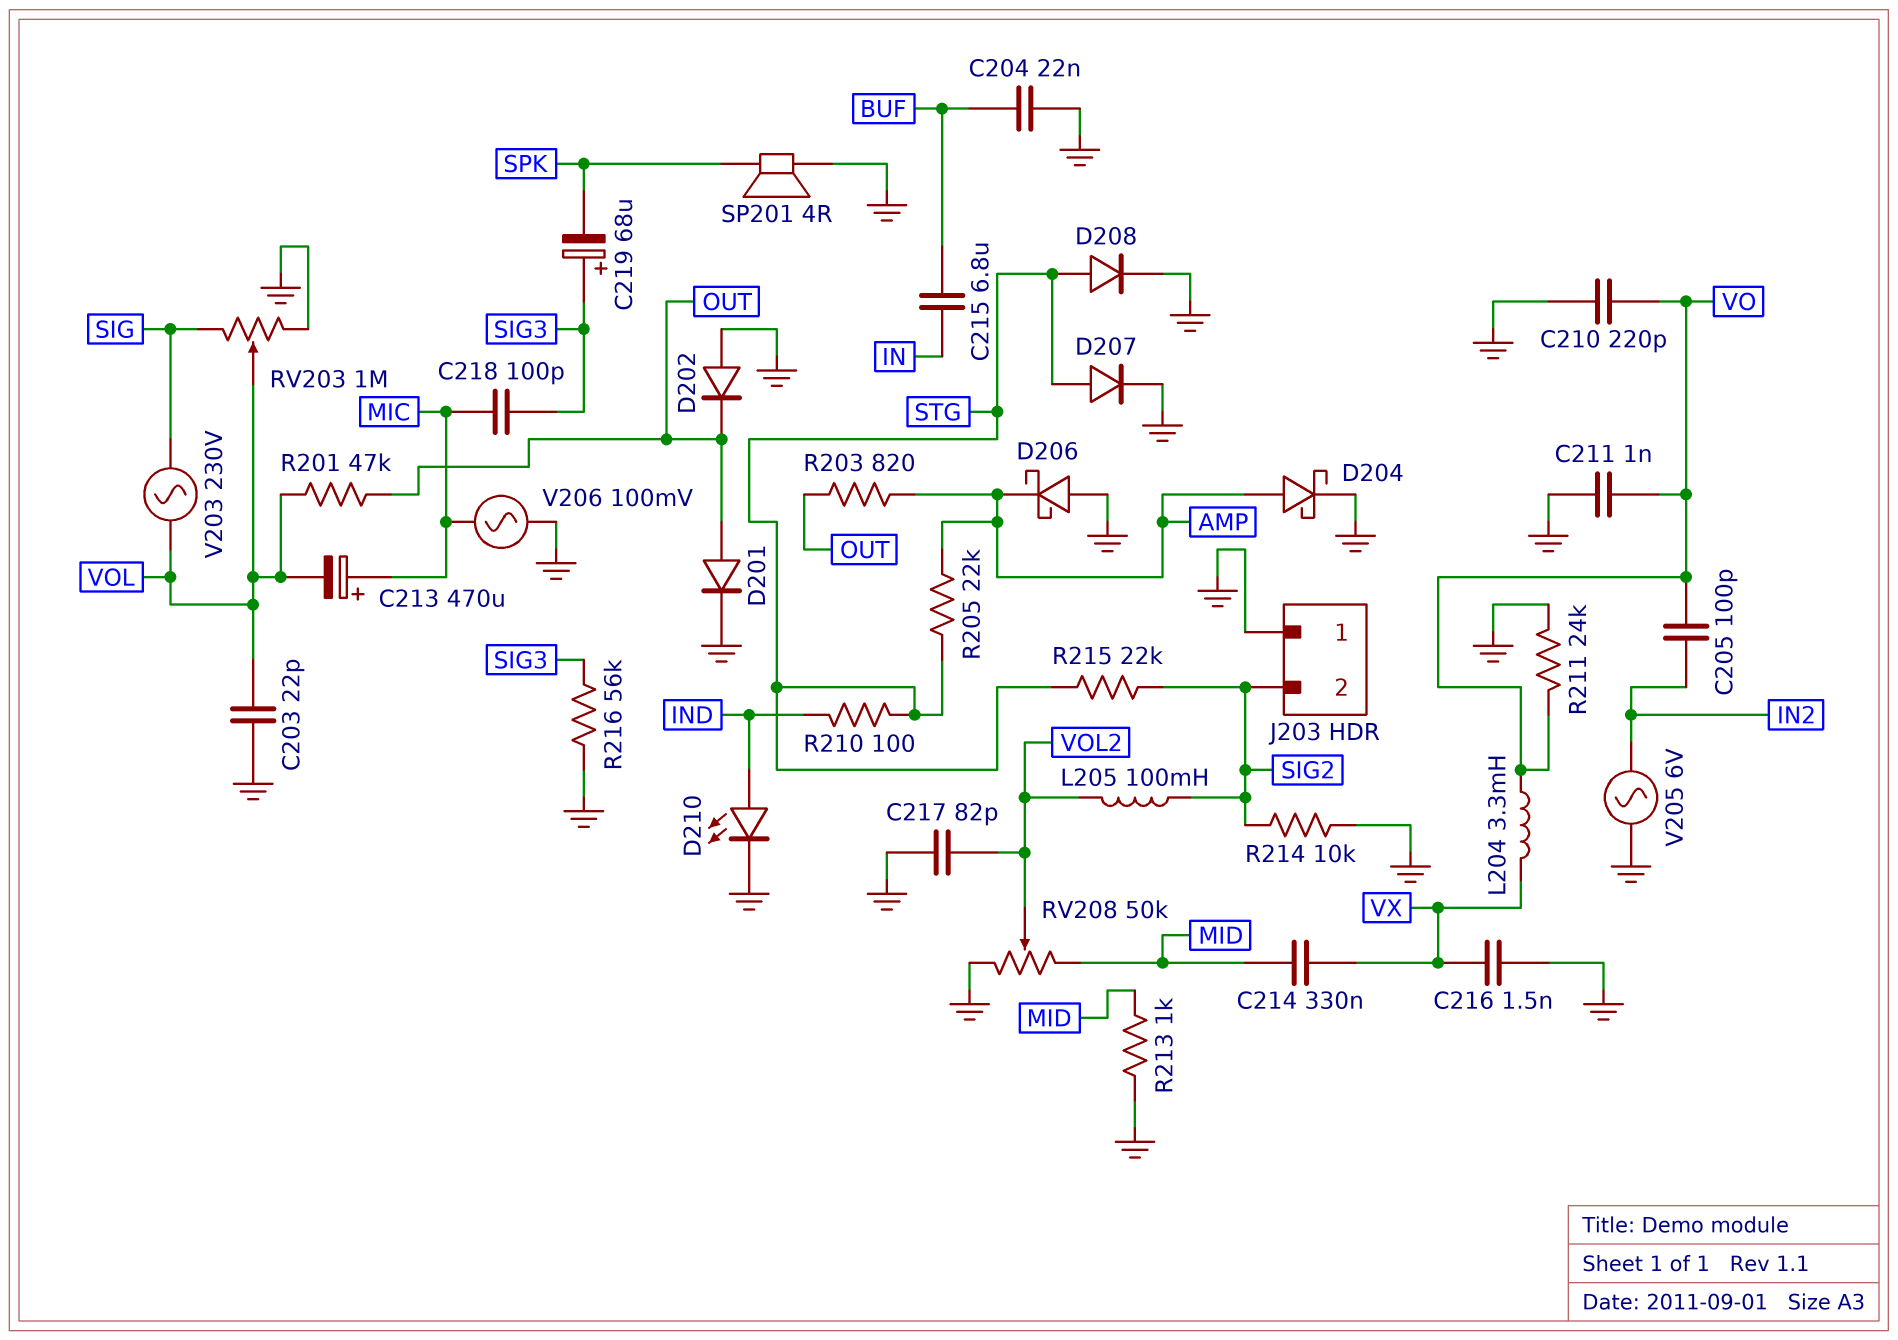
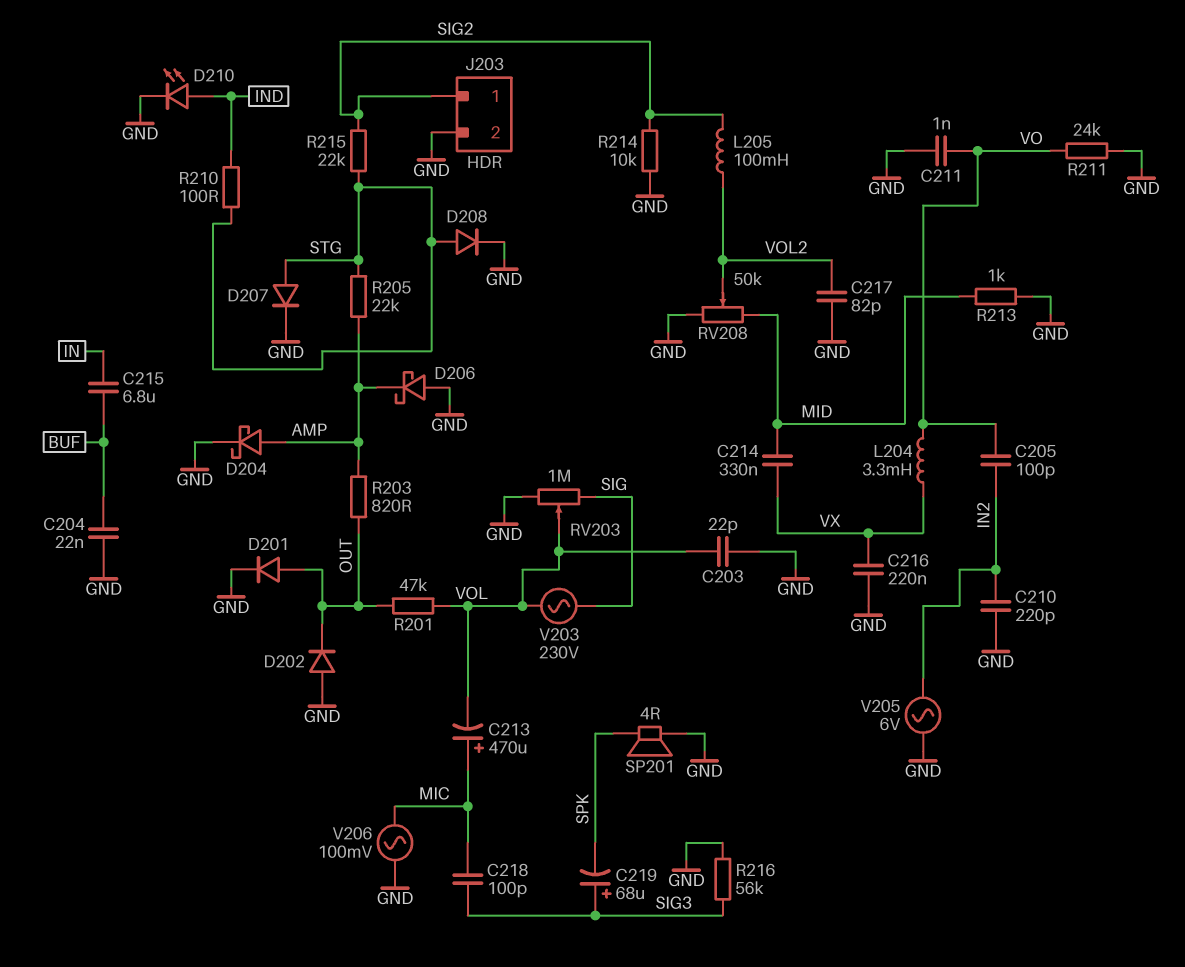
C210: 220pF (GND, VO) -> 220pF (GND, IN2)
C216: 1.5nF (GND, VX) -> 220nF (GND, VX)
J203 pin 1: GND -> SIG2
J203 pin 2: SIG2 -> GND

